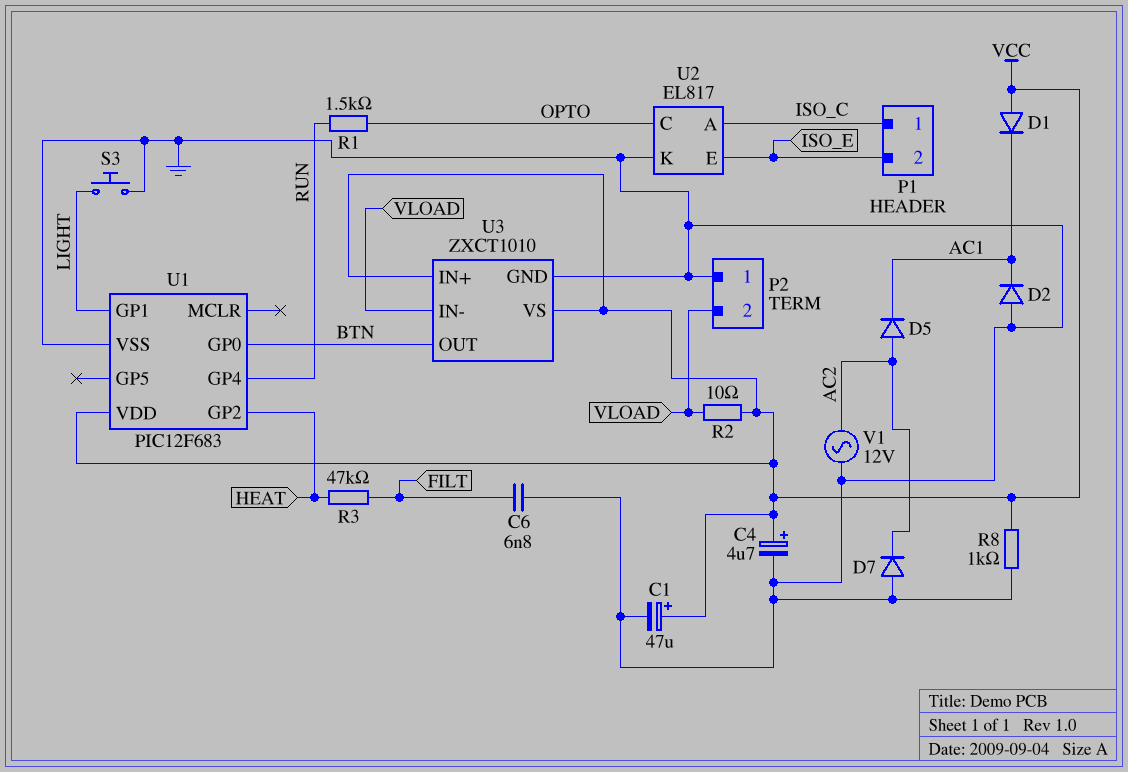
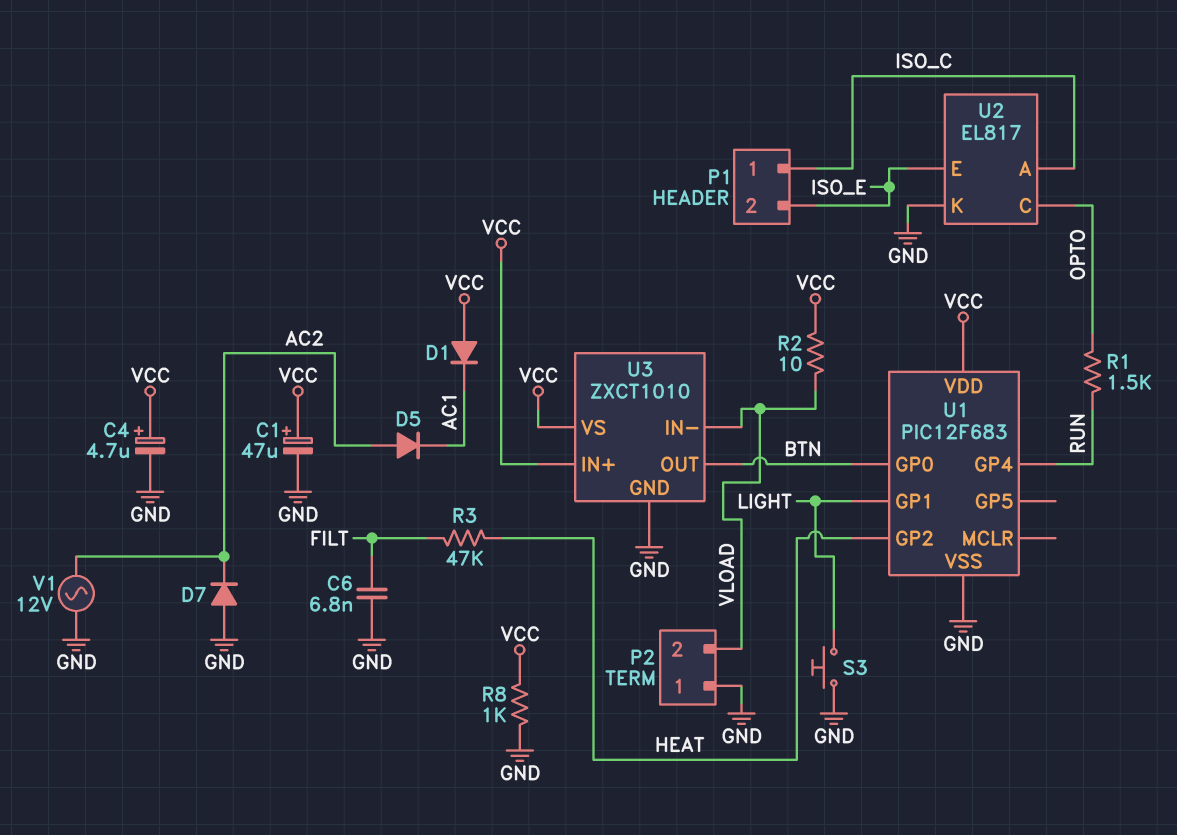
D2: diode (A GND, K AC1) -> none

